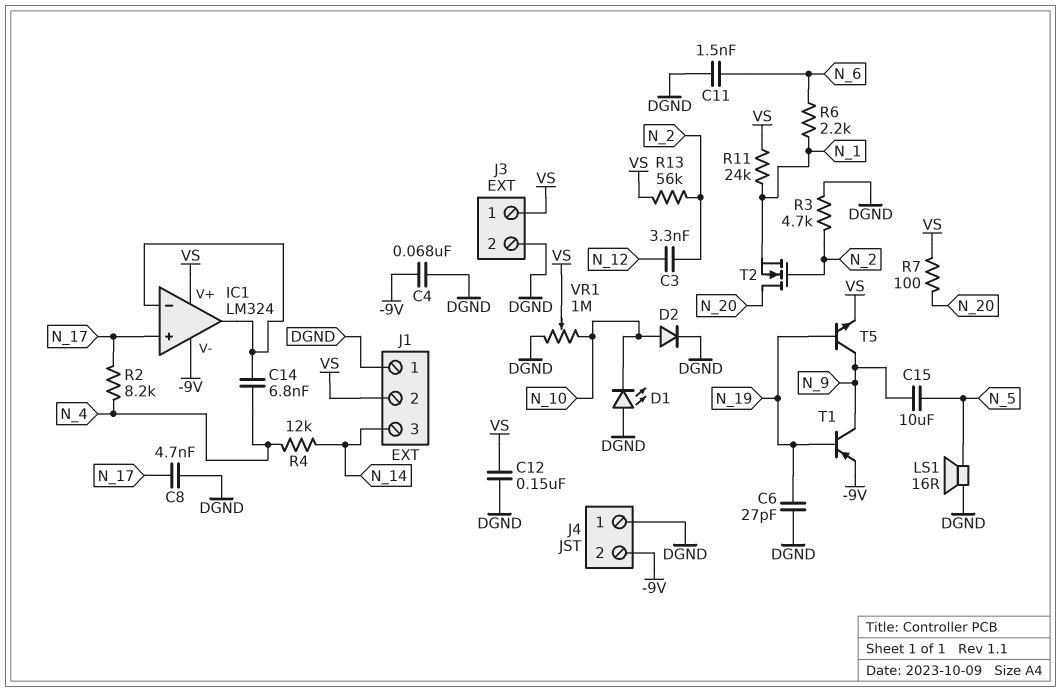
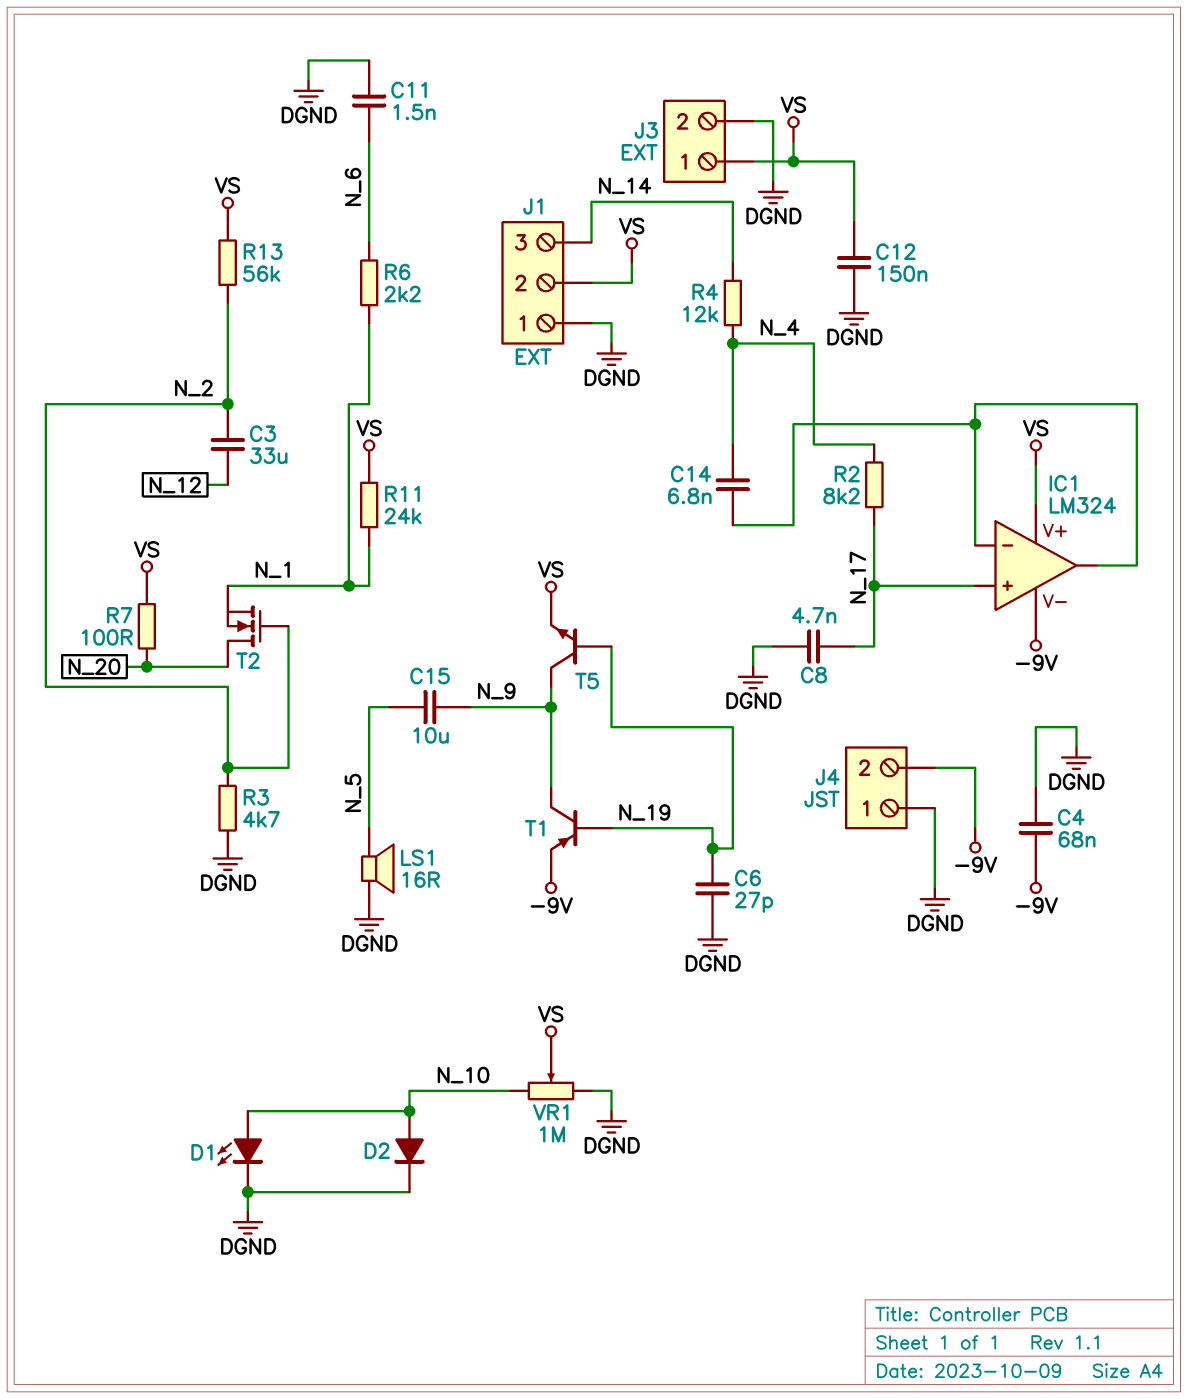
C3: 3.3nF (N_2, N_12) -> 33uF (N_2, N_12)
D1: LED (A DGND, K N_10) -> LED (A N_10, K DGND)

